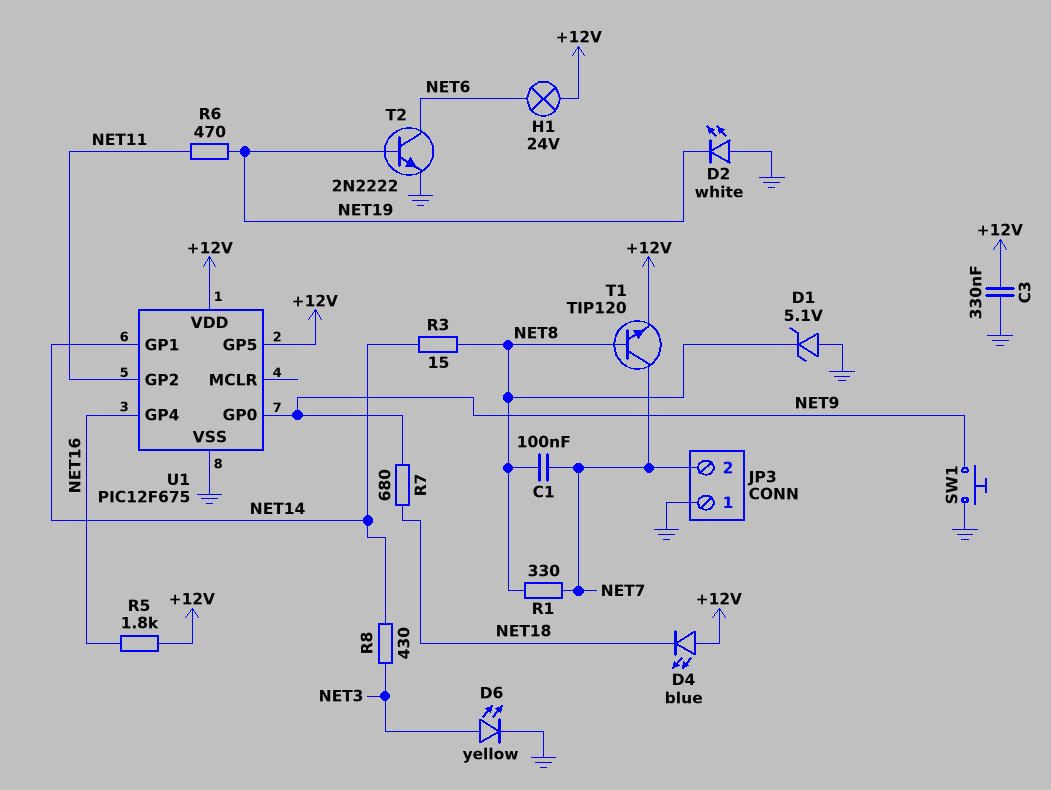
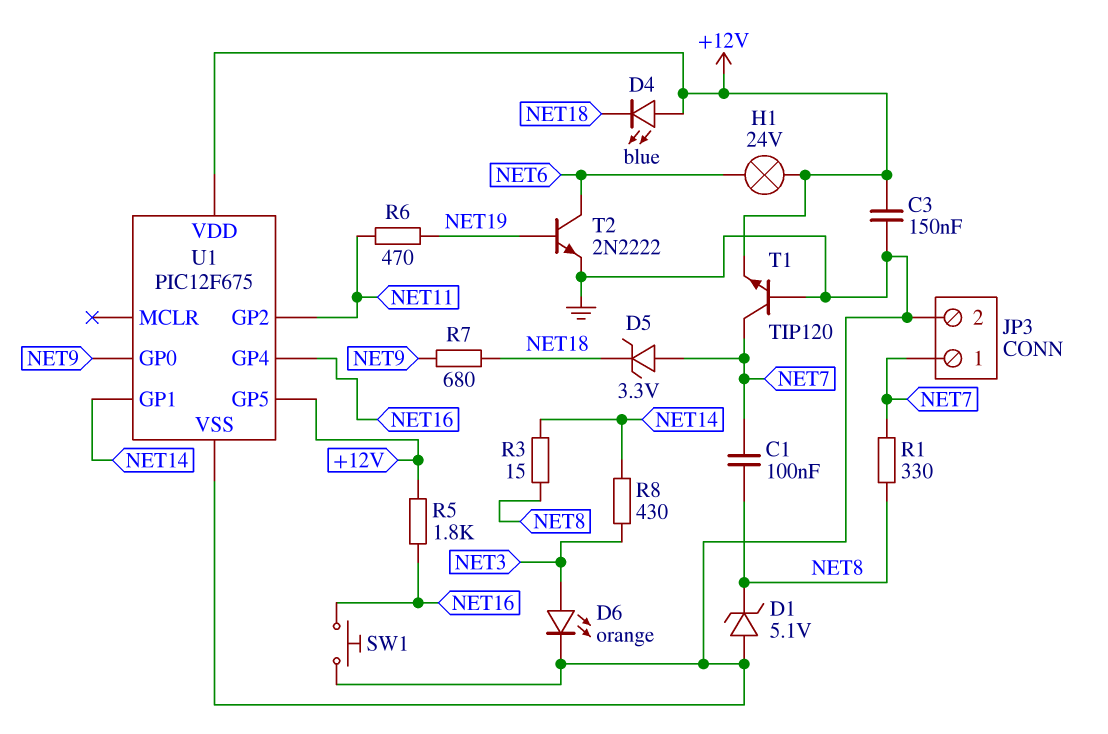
C3: 330nF (+12V, GND) -> 150nF (+12V, GND)
D2: LED white (A GND, K NET19) -> none
D5: none -> zener 3.3V (A NET7, K NET18)
D6: LED yellow (A NET3, K GND) -> LED orange (A NET3, K GND)
JP3 pin 1: GND -> NET7
JP3 pin 2: NET7 -> GND
SW1: button (GND, NET9) -> button (GND, NET16)
T1: NPN TIP120 (B NET8, C NET7, E +12V) -> NPN TIP120 (B GND, C NET7, E +12V)

